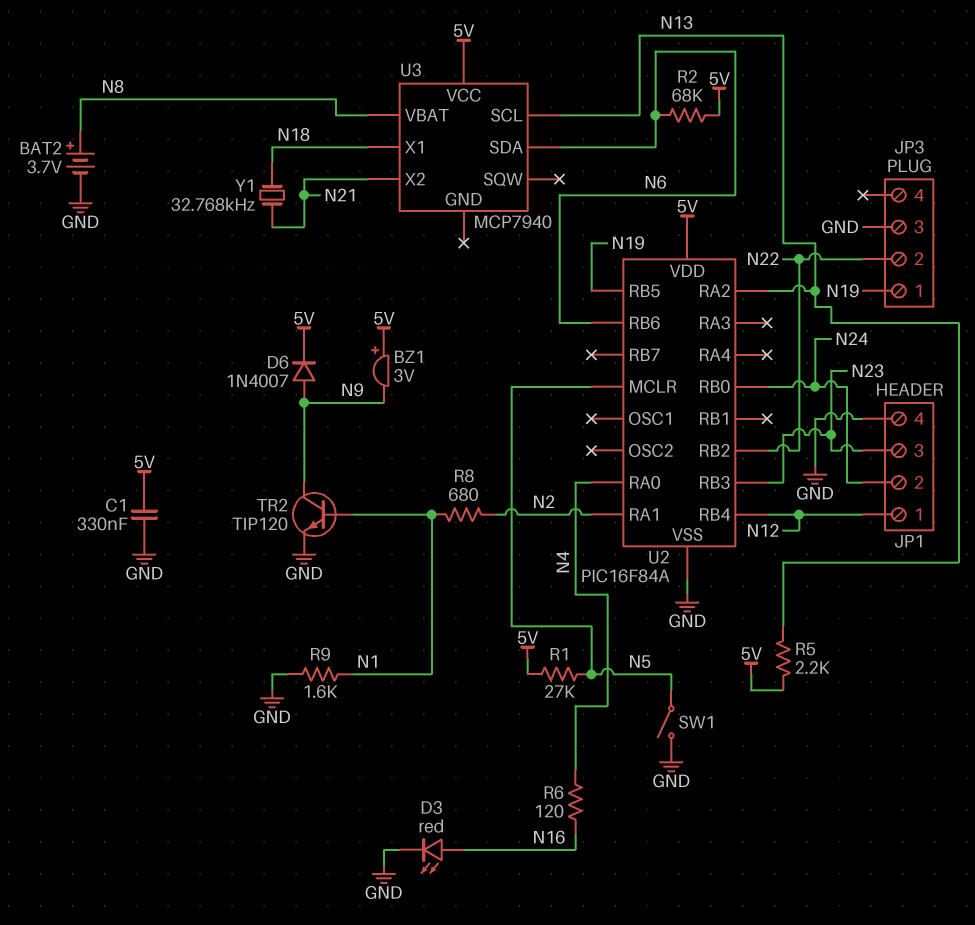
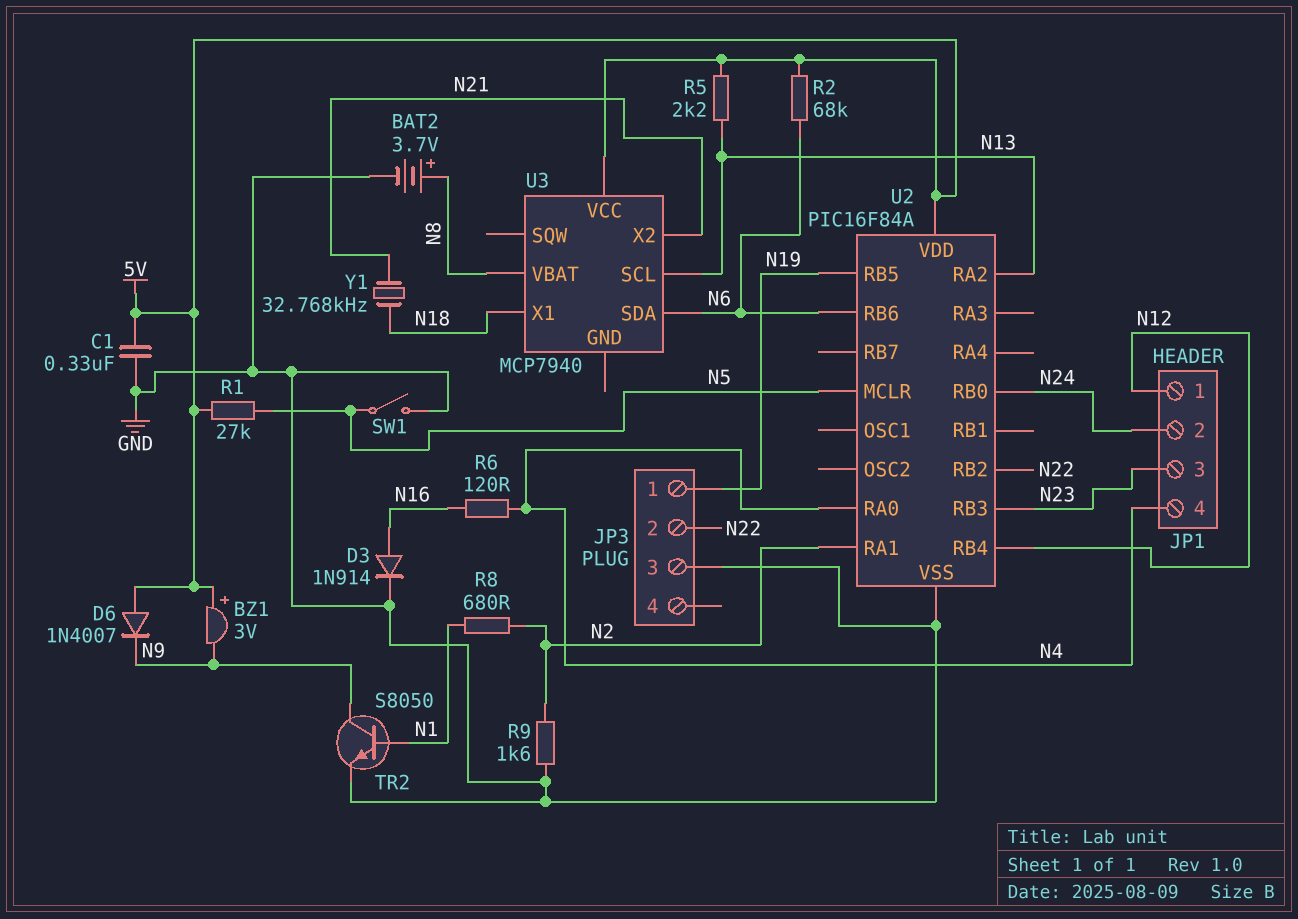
D3: LED red (A N16, K GND) -> diode 1N914 (A N16, K GND)
D6: diode 1N4007 (A N9, K 5V) -> diode 1N4007 (A 5V, K N9)
JP1 pin 4: GND -> N4
R9: 1.6k (GND, N1) -> 1.6k (GND, N2)
TR2: NPN TIP120 (B N1, C N9, E GND) -> NPN S8050 (B N1, C N9, E GND)

